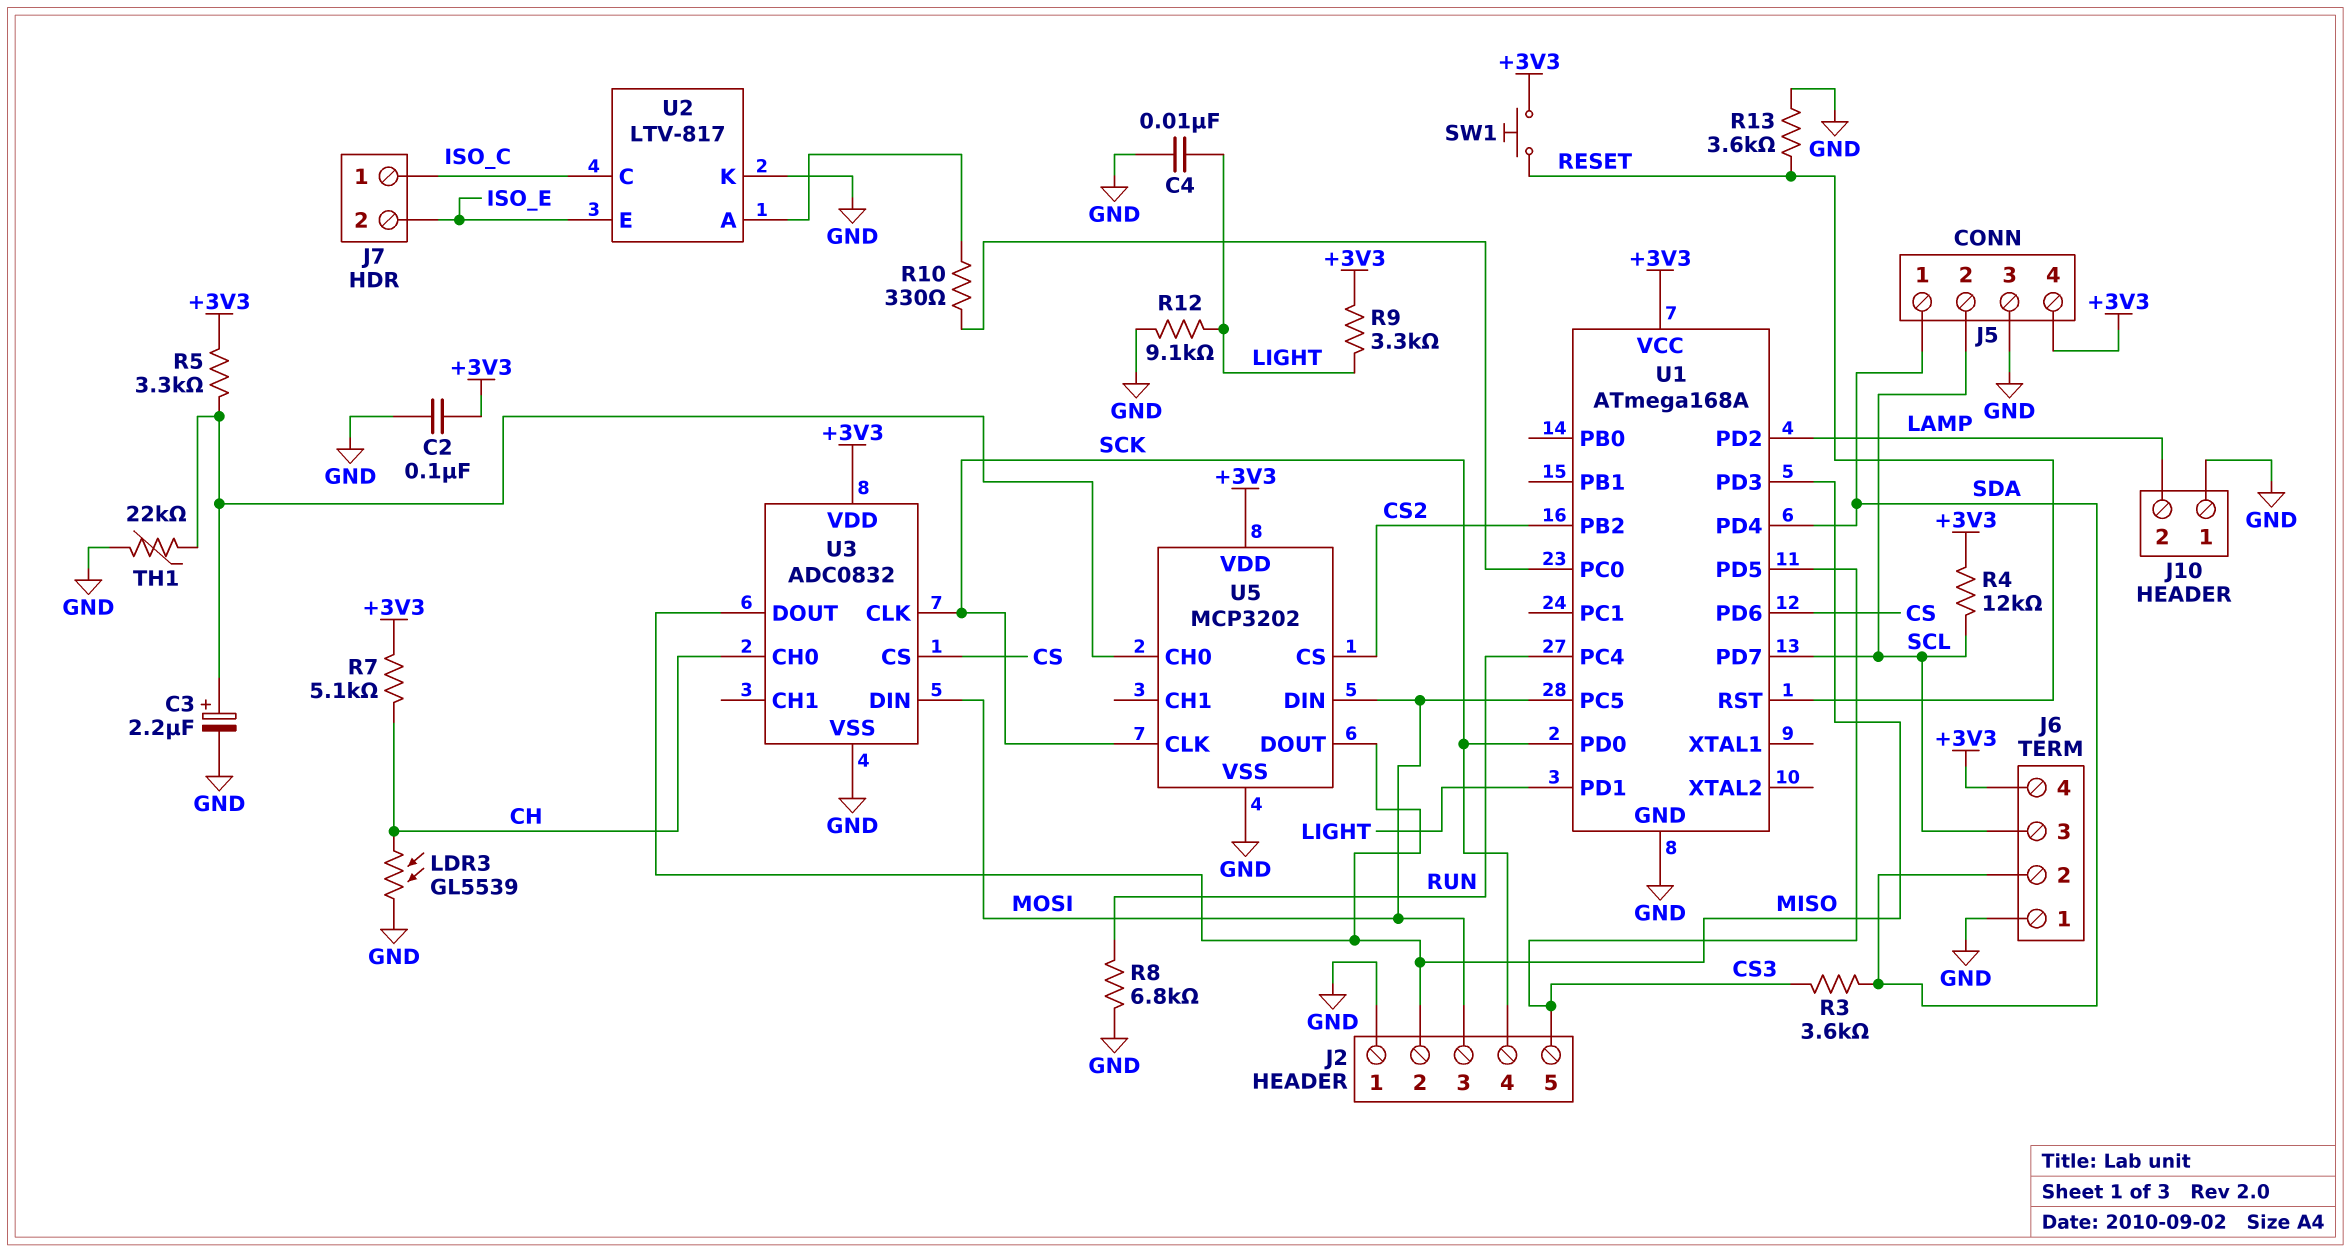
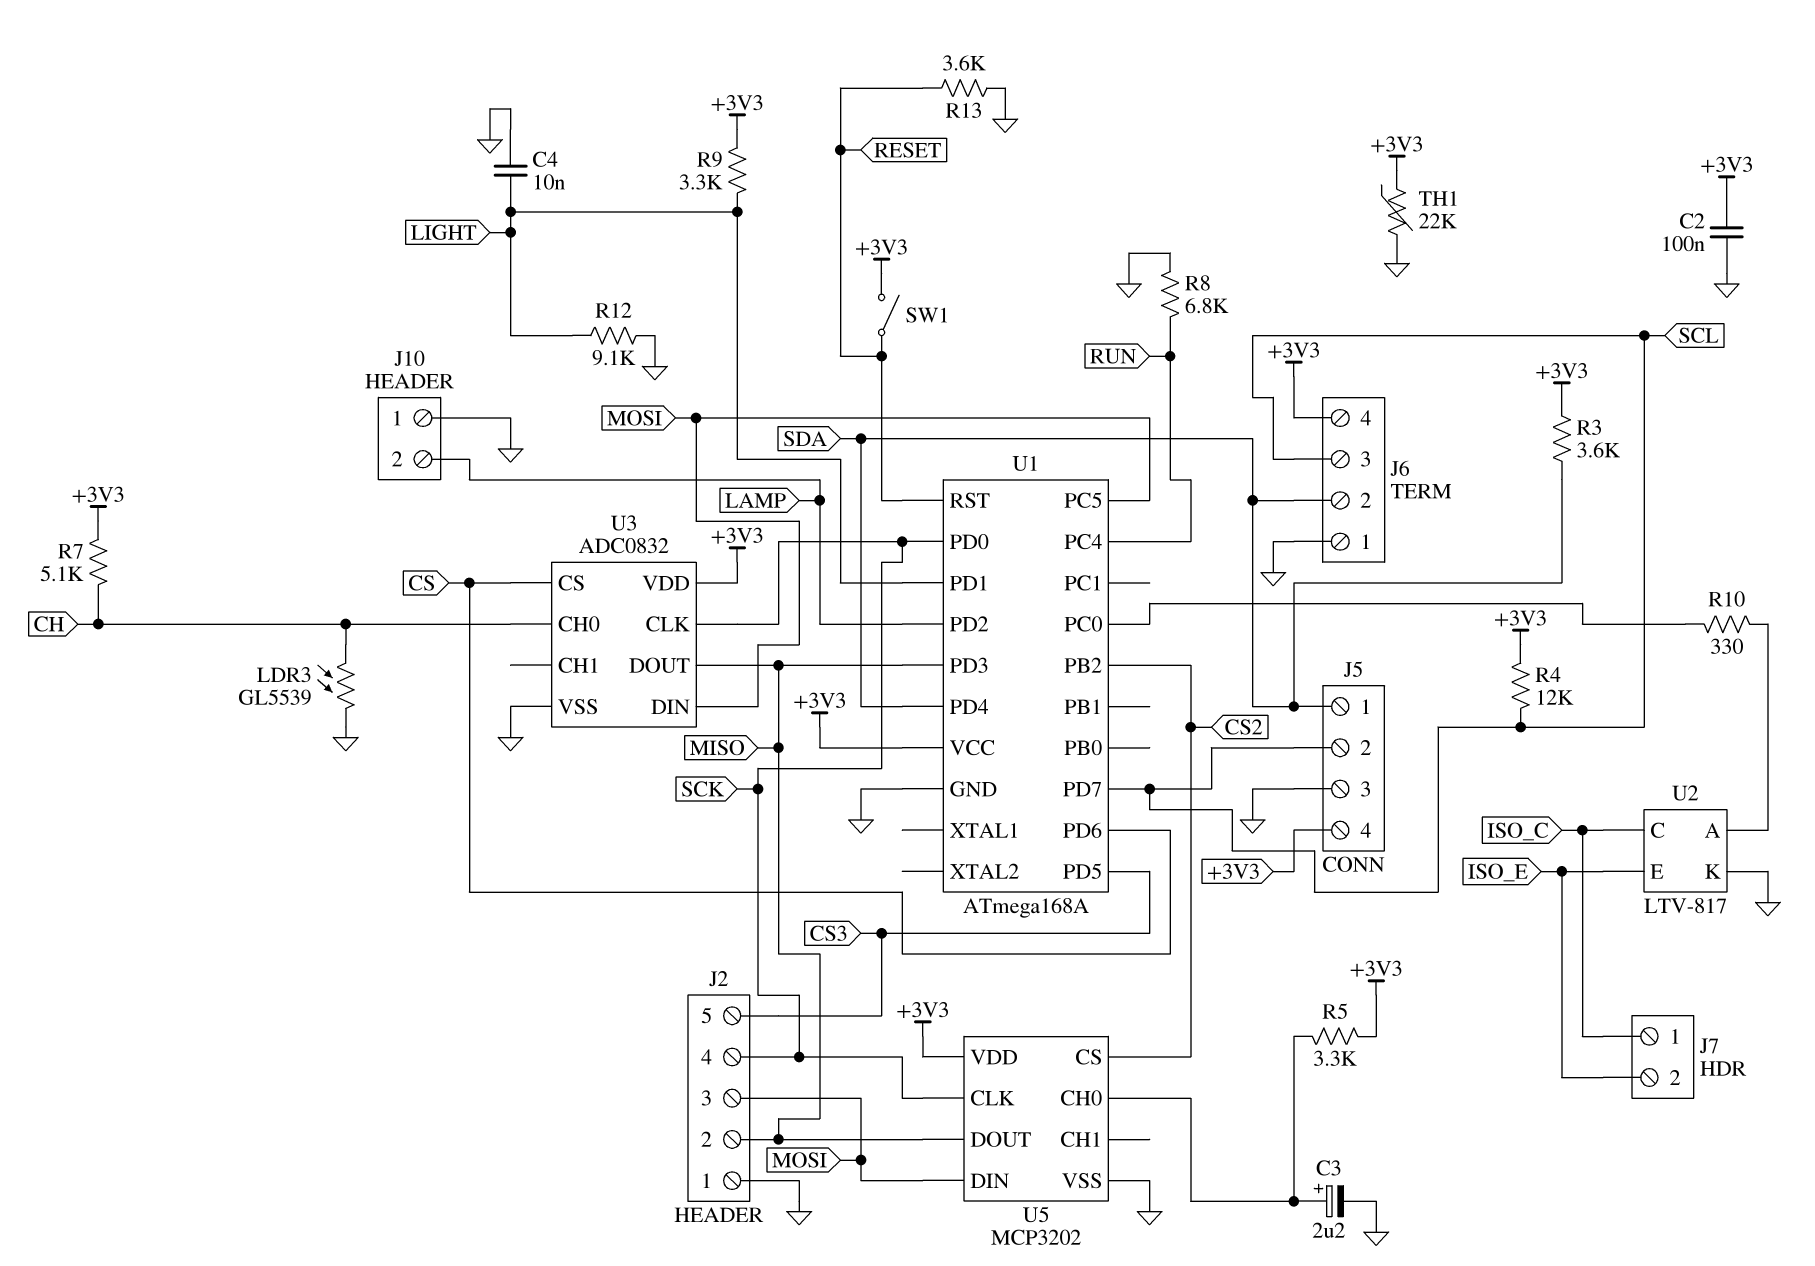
R3: 3.6k (CS3, SDA) -> 3.6k (+3V3, SDA)
SW1: button (+3V3, RESET) -> switch (+3V3, RESET)
TH1: 22k (GND, U5/CH0) -> 22k (+3V3, GND)

